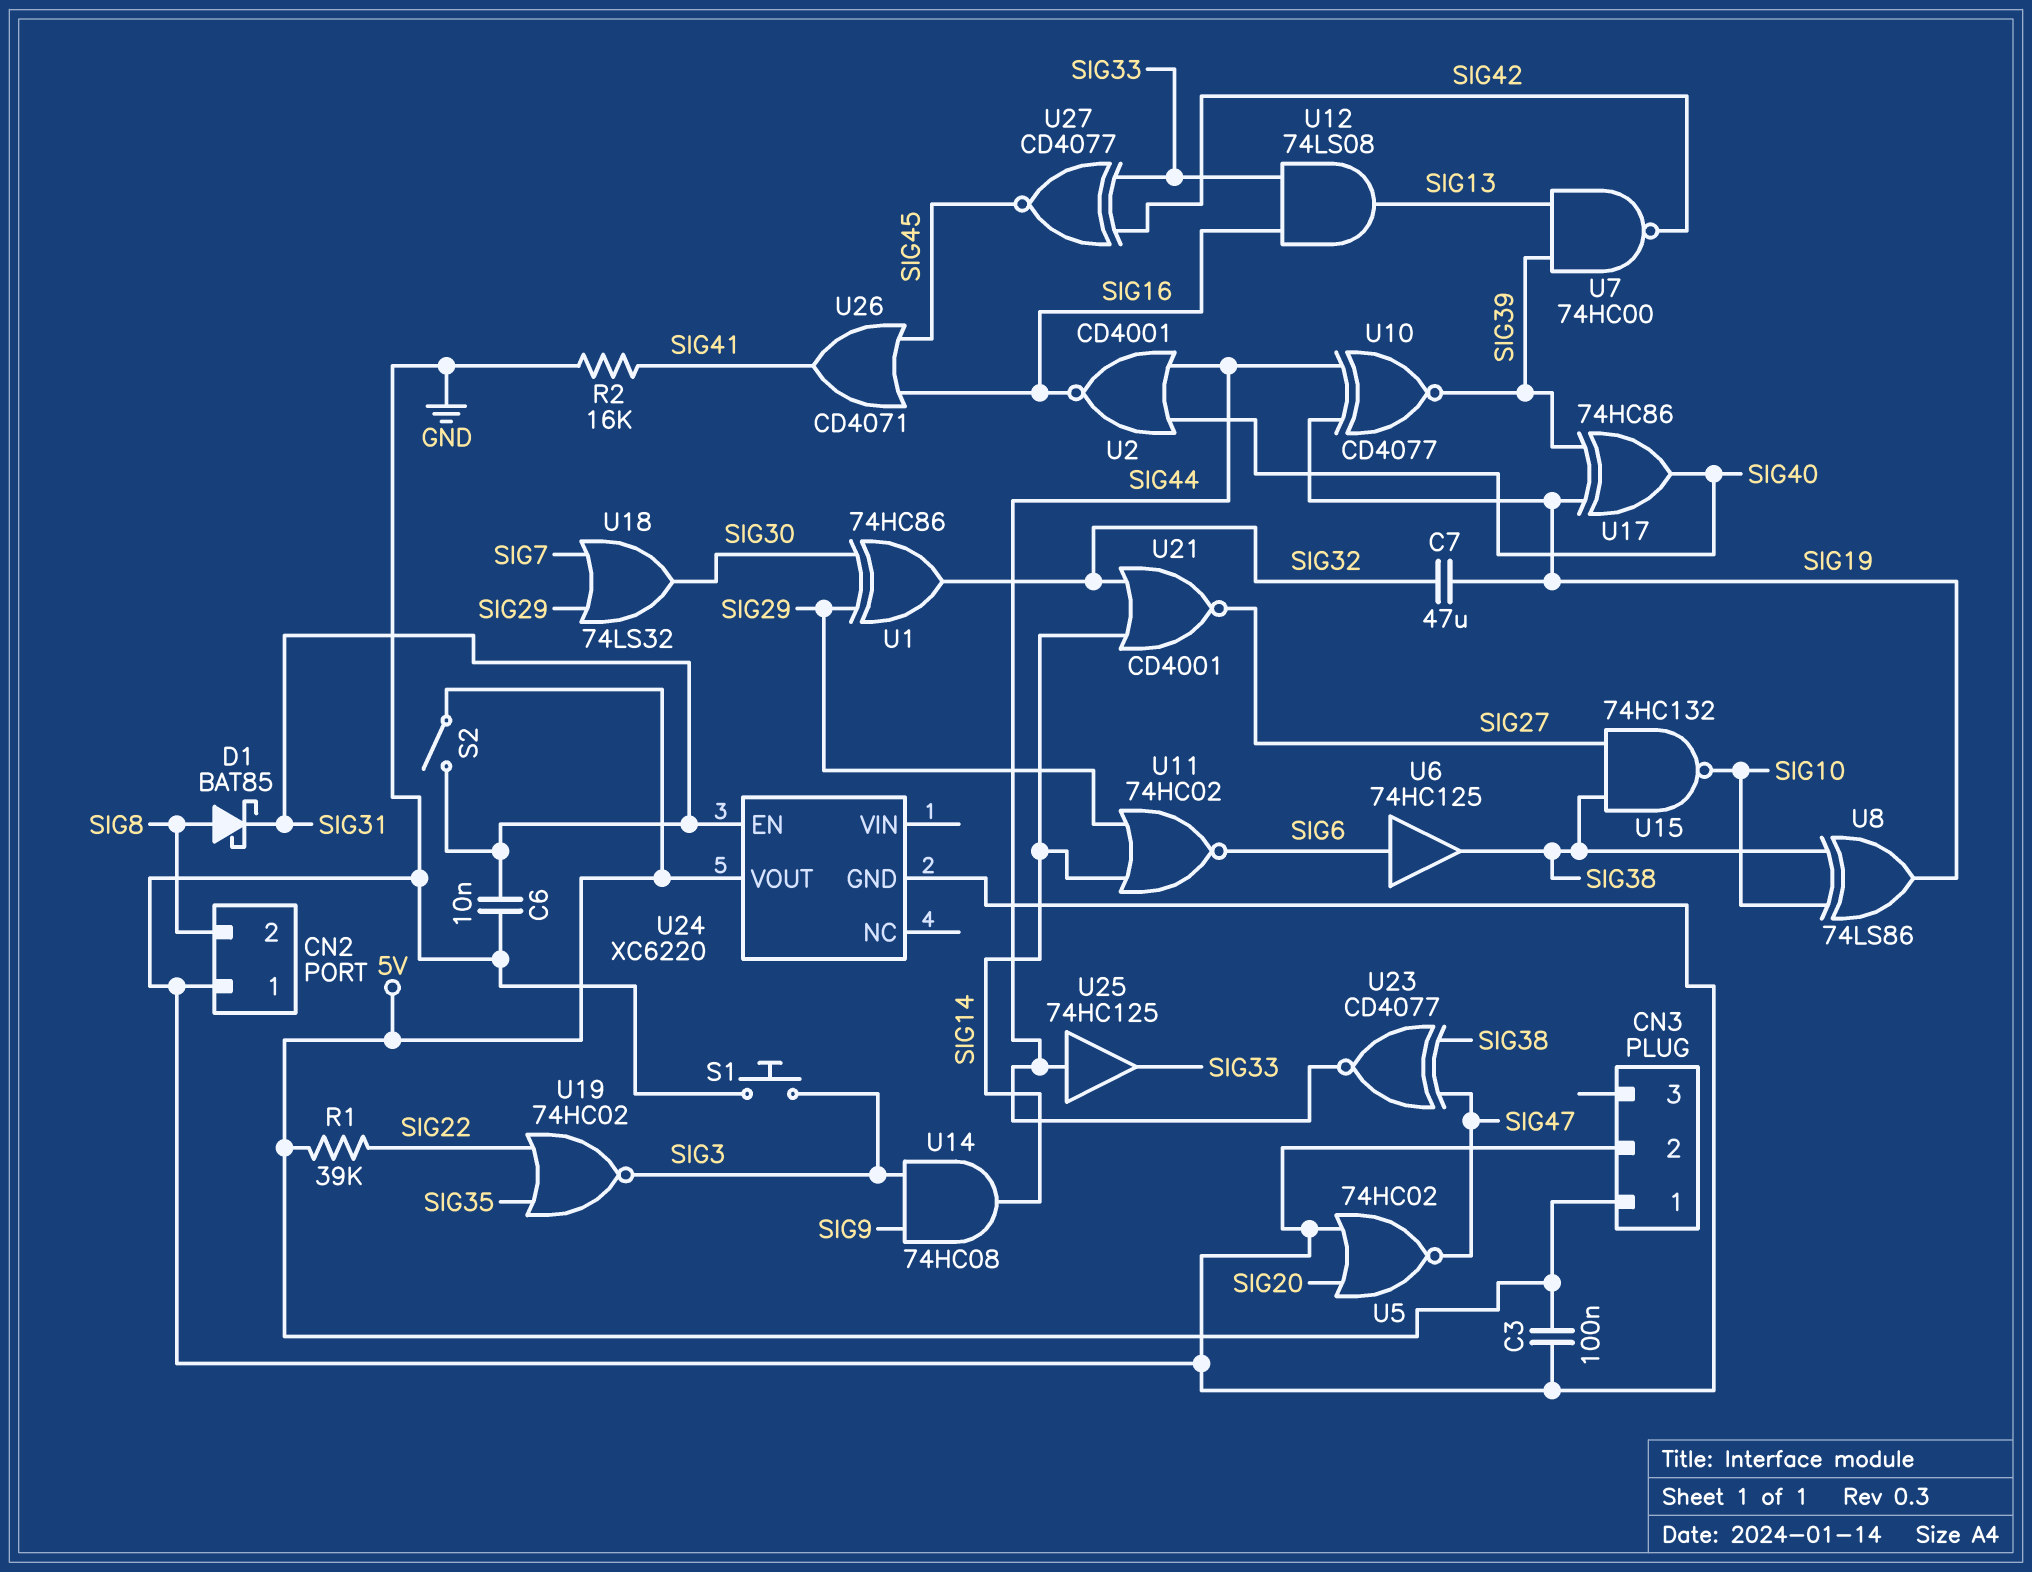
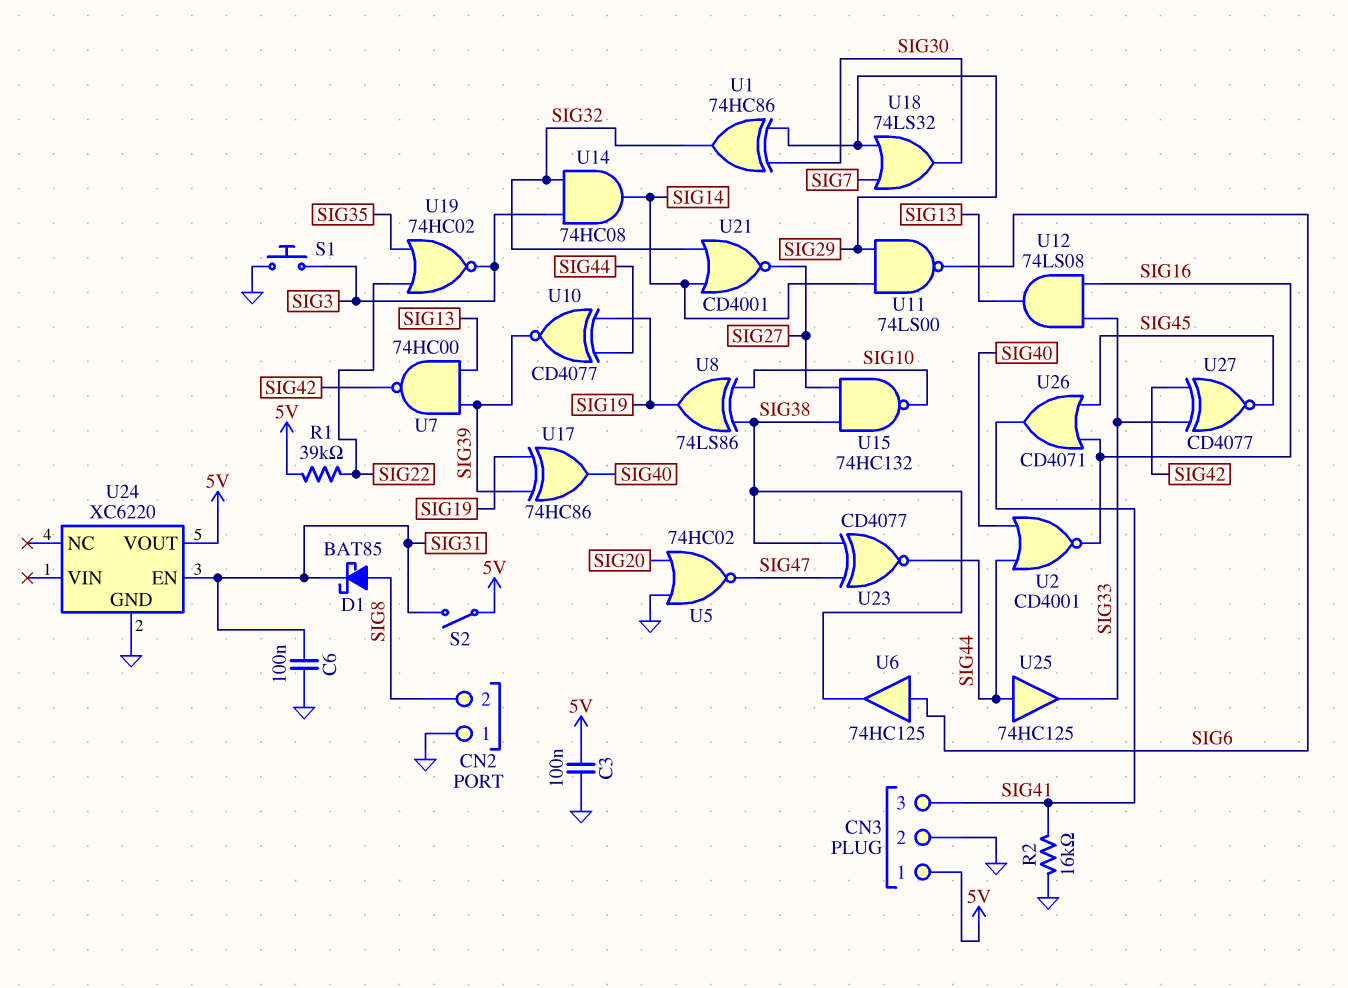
C6: 10nF (GND, SIG31) -> 100nF (GND, SIG31)
C7: 47uF (SIG19, SIG32) -> none
CN3 pin 3: none -> SIG41
U11: NOR 74HC02 (in SIG14, in SIG29, out SIG6) -> NAND 74LS00 (in SIG14, in SIG29, out SIG6)
U14: AND 74HC08 (in SIG3, in SIG9, out SIG14) -> AND 74HC08 (in SIG3, in SIG32, out SIG14)

